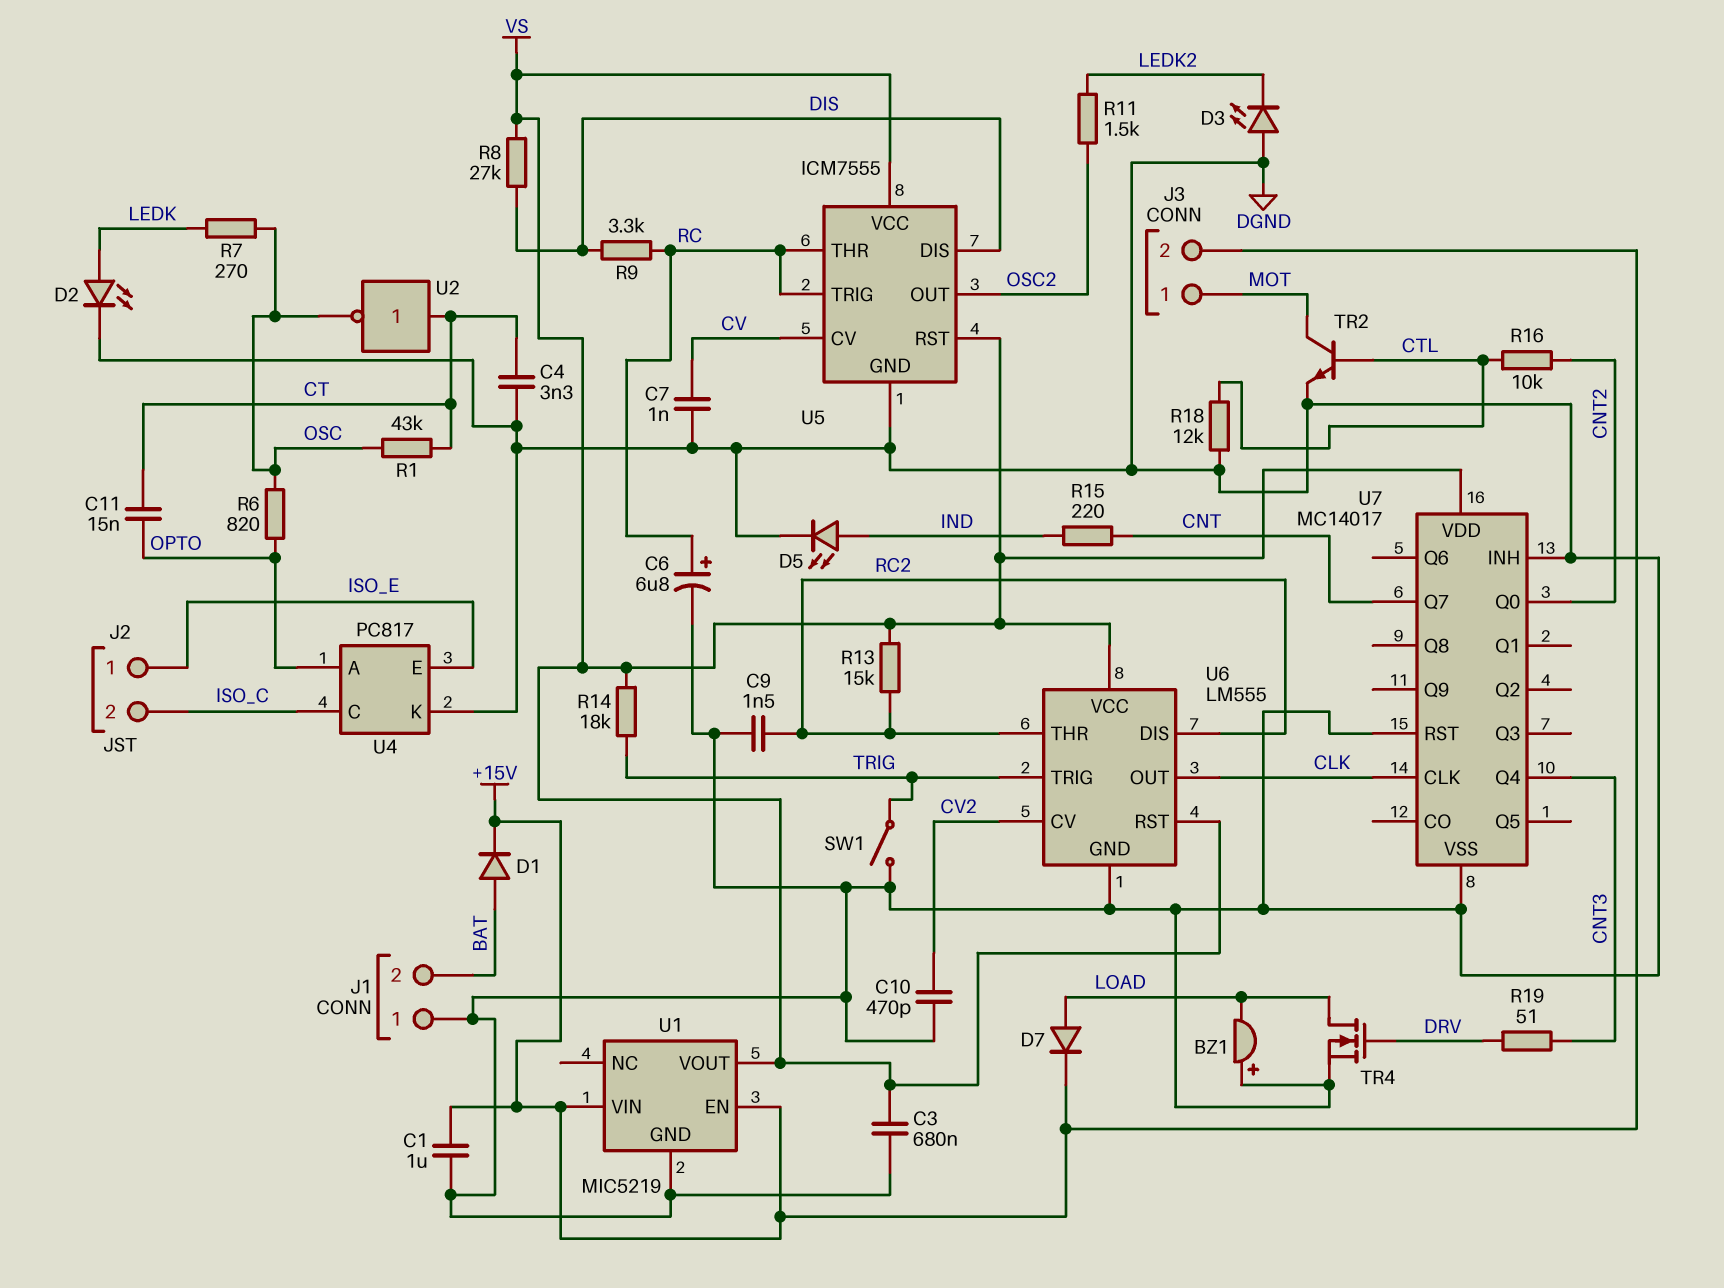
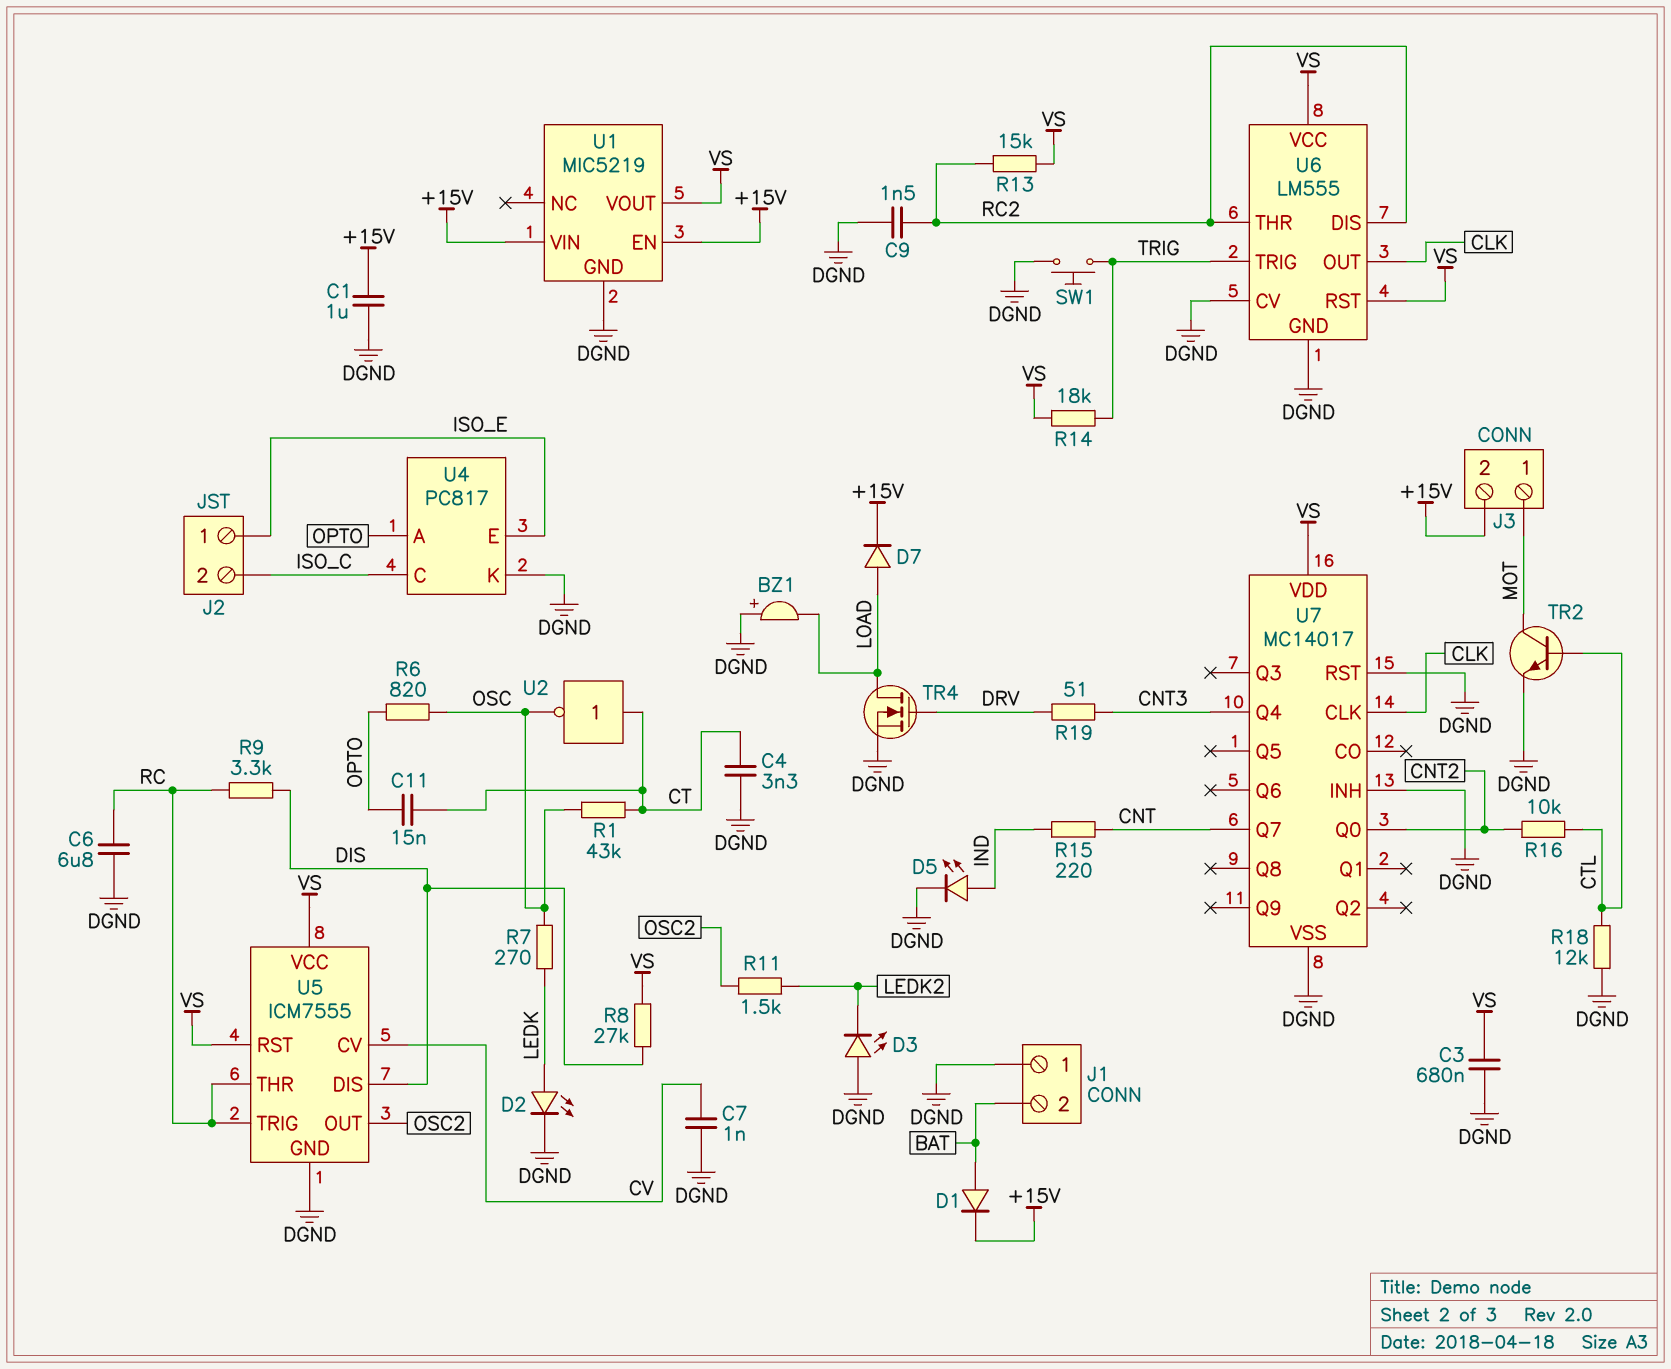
C6: 6.8uF (plus RC, minus DGND) -> 6.8uF (DGND, RC)
C10: 470pF (CV2, DGND) -> none
SW1: switch (DGND, TRIG) -> button (DGND, TRIG)
U6 pin CV: CV2 -> DGND

